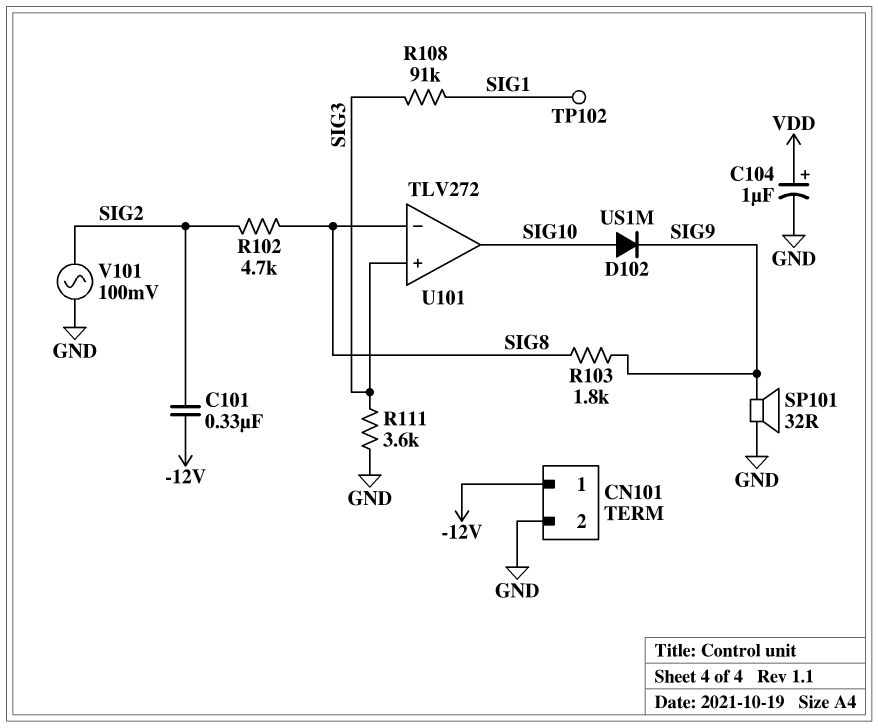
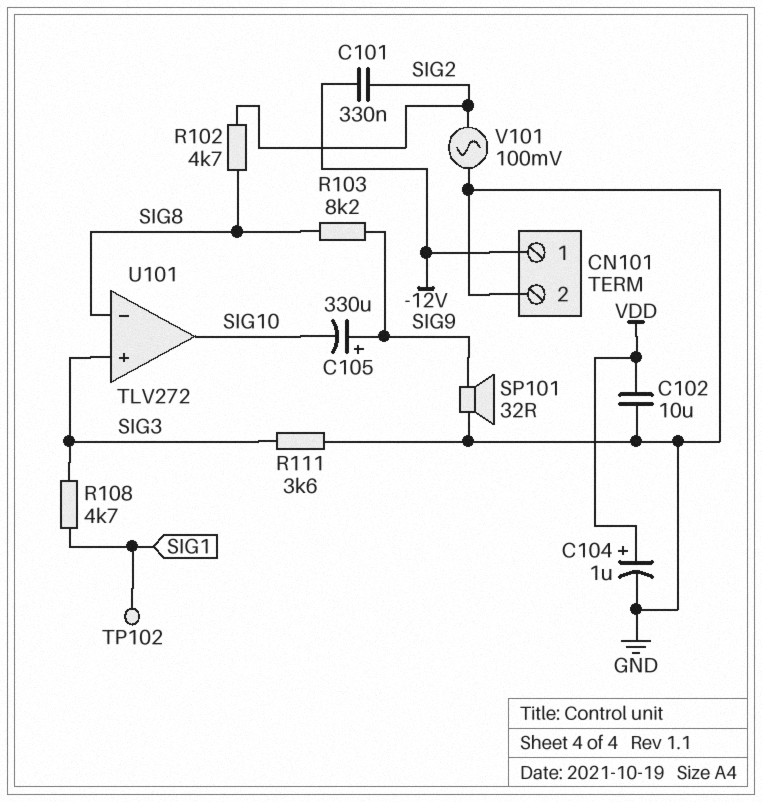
C102: none -> 10uF (GND, VDD)
C105: none -> 330uF (plus SIG9, minus SIG10)
D102: diode US1M (A SIG10, K SIG9) -> none
R103: 1.8k (SIG8, SIG9) -> 8.2k (SIG8, SIG9)
R108: 91k (SIG1, SIG3) -> 4.7k (SIG1, SIG3)

